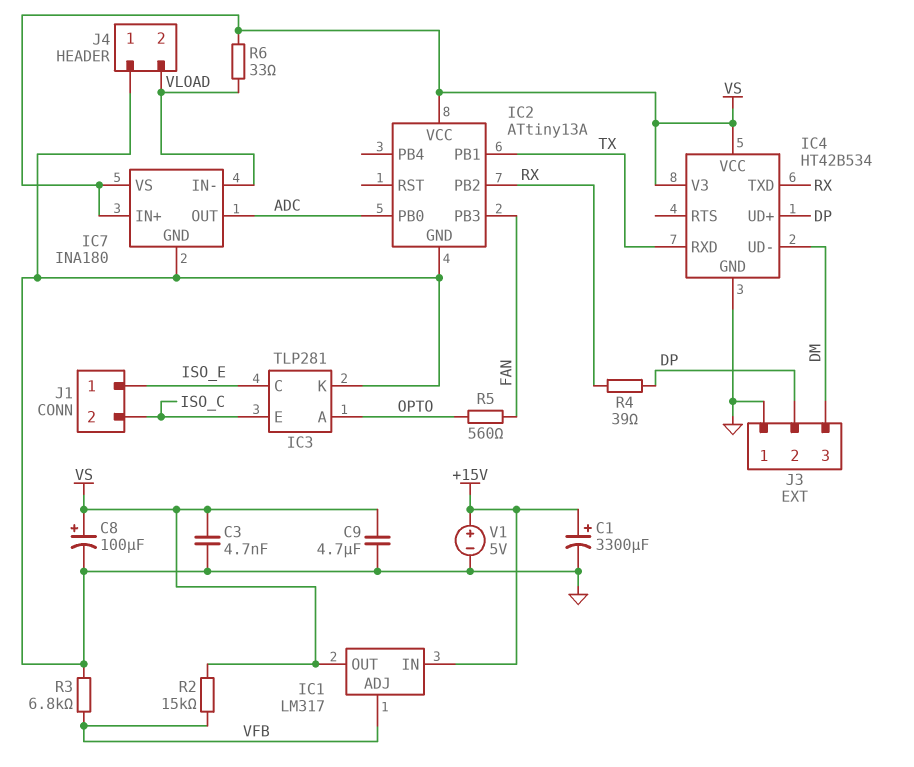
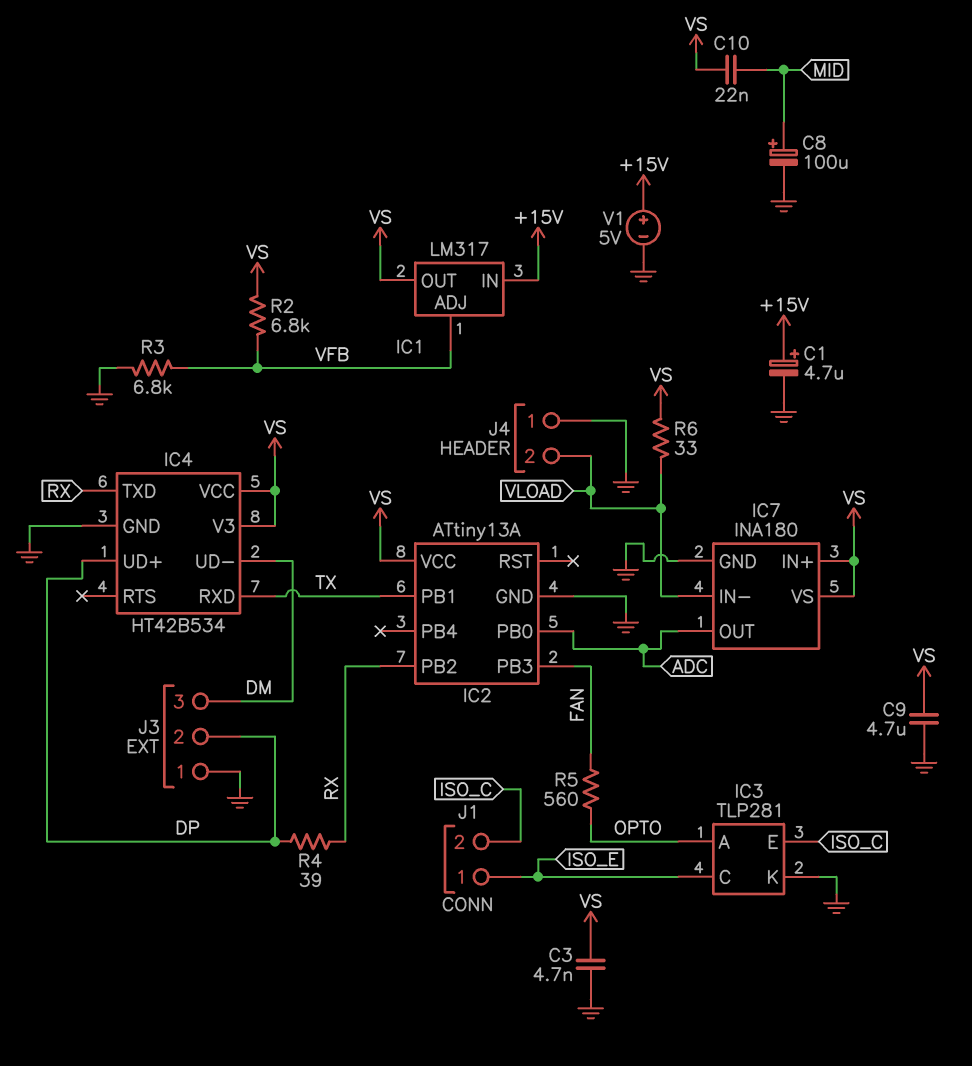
C1: 3300uF (plus +15V, minus GND) -> 4.7uF (plus +15V, minus GND)
C8: 100uF (plus VS, minus GND) -> 100uF (plus MID, minus GND)
C10: none -> 22nF (MID, VS)
R2: 15k (VFB, VS) -> 6.8k (VFB, VS)

